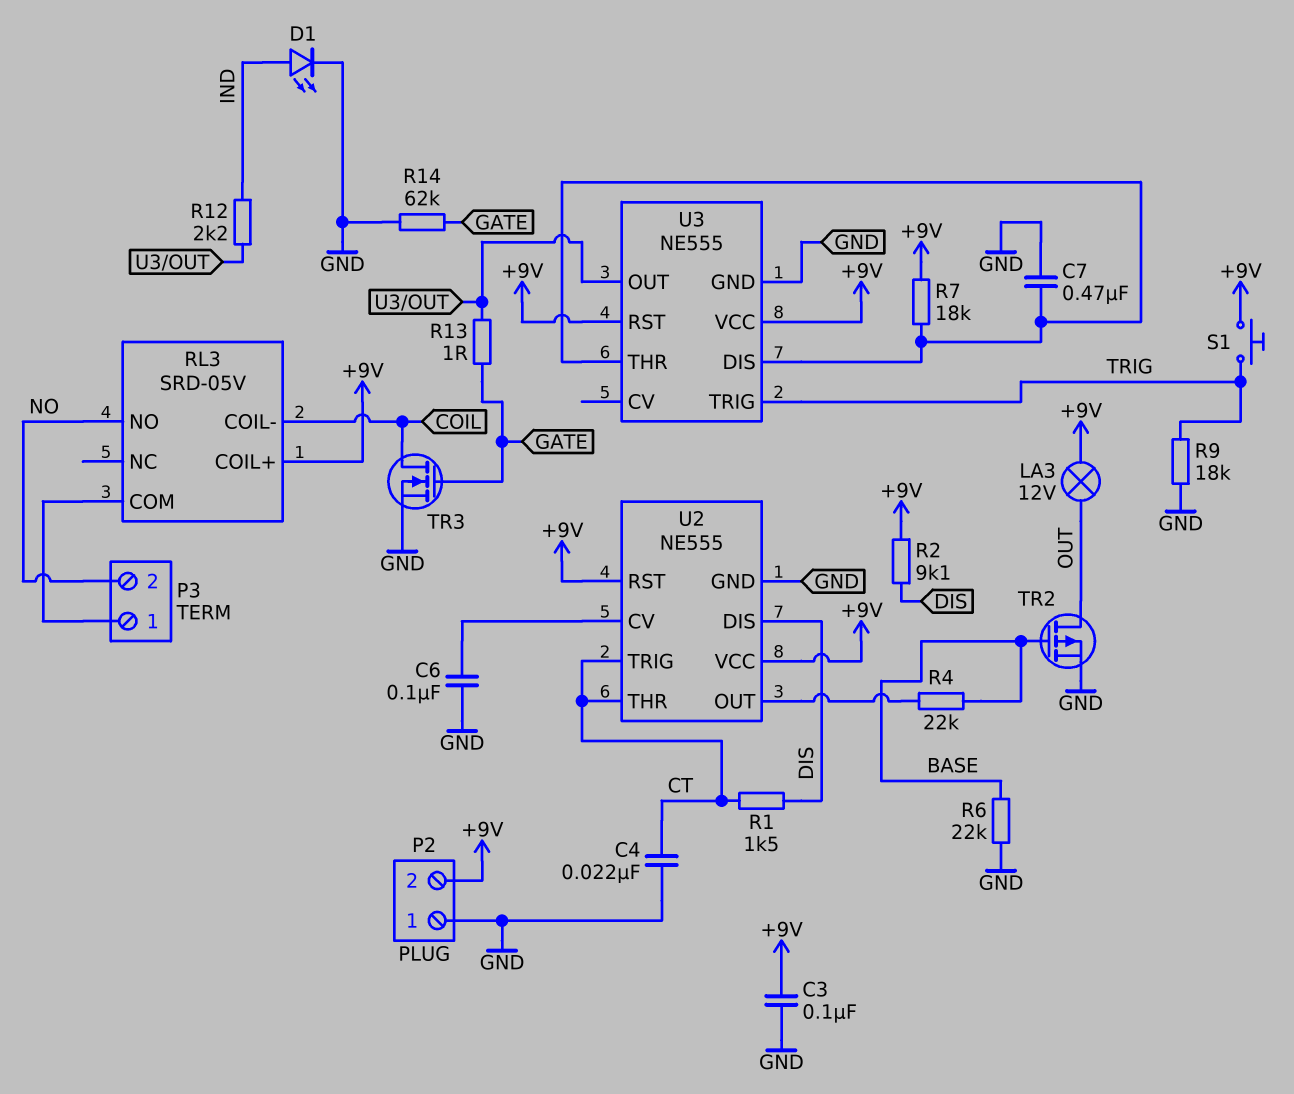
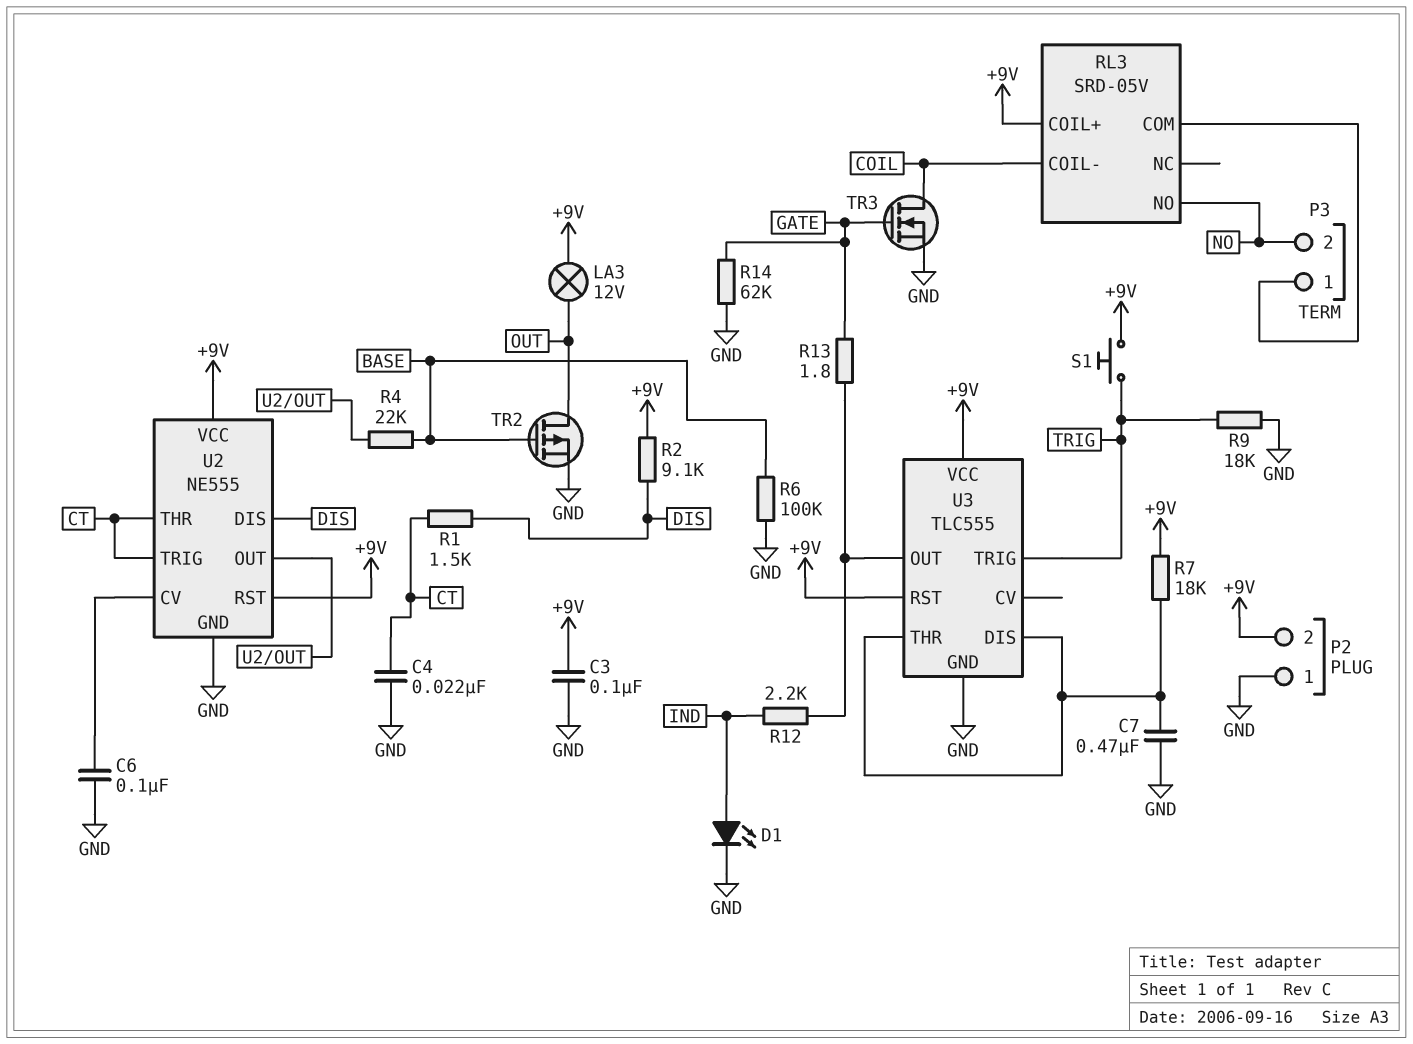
R6: 22k (BASE, GND) -> 100k (BASE, GND)
R13: 1 (GATE, U3/OUT) -> 1.8 (GATE, U3/OUT)
U3: NE555 -> TLC555

